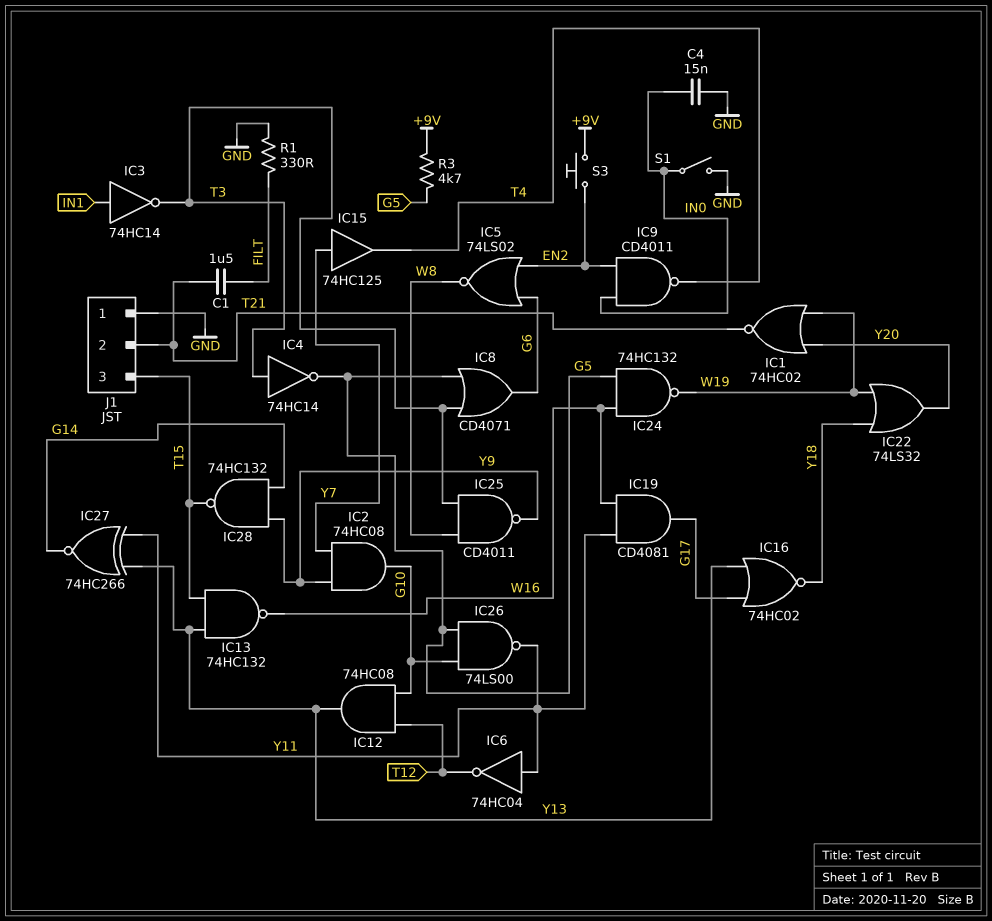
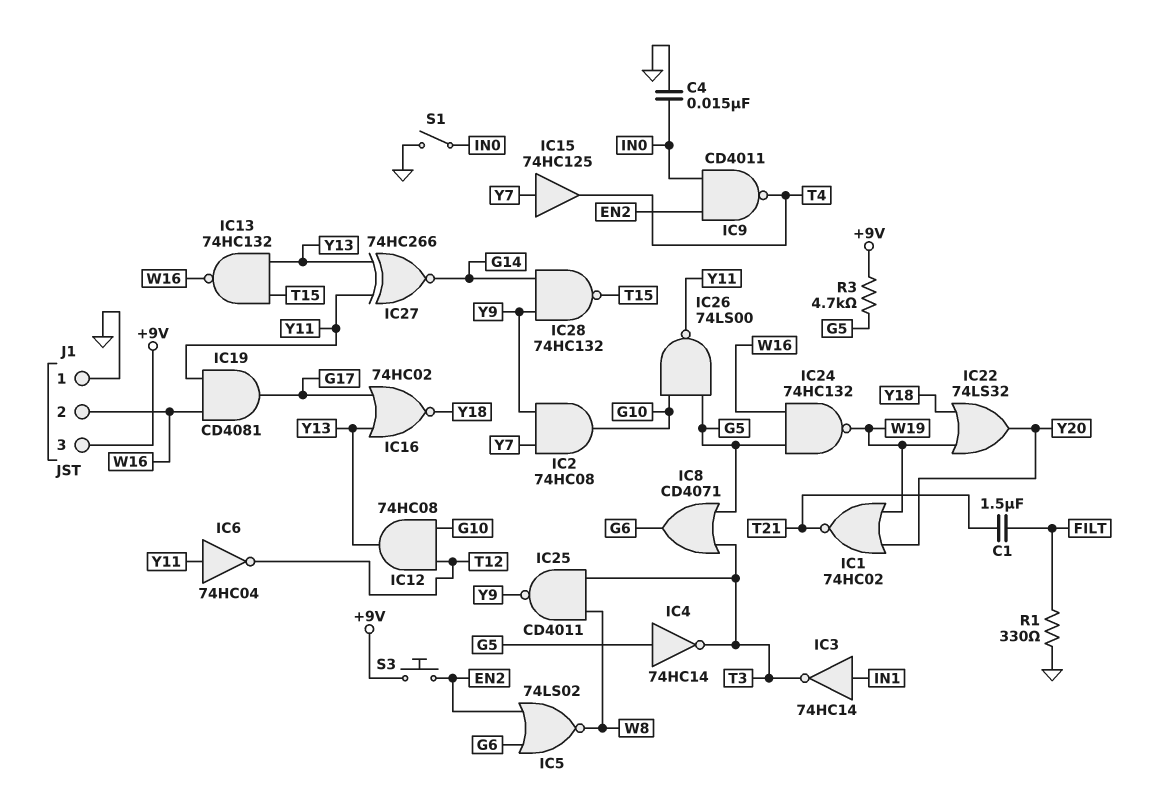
IC4: NOT 74HC14 (in T3, out G5) -> NOT 74HC14 (in G5, out T3)
J1 pin 2: T21 -> W16
J1 pin 3: T15 -> +9V

